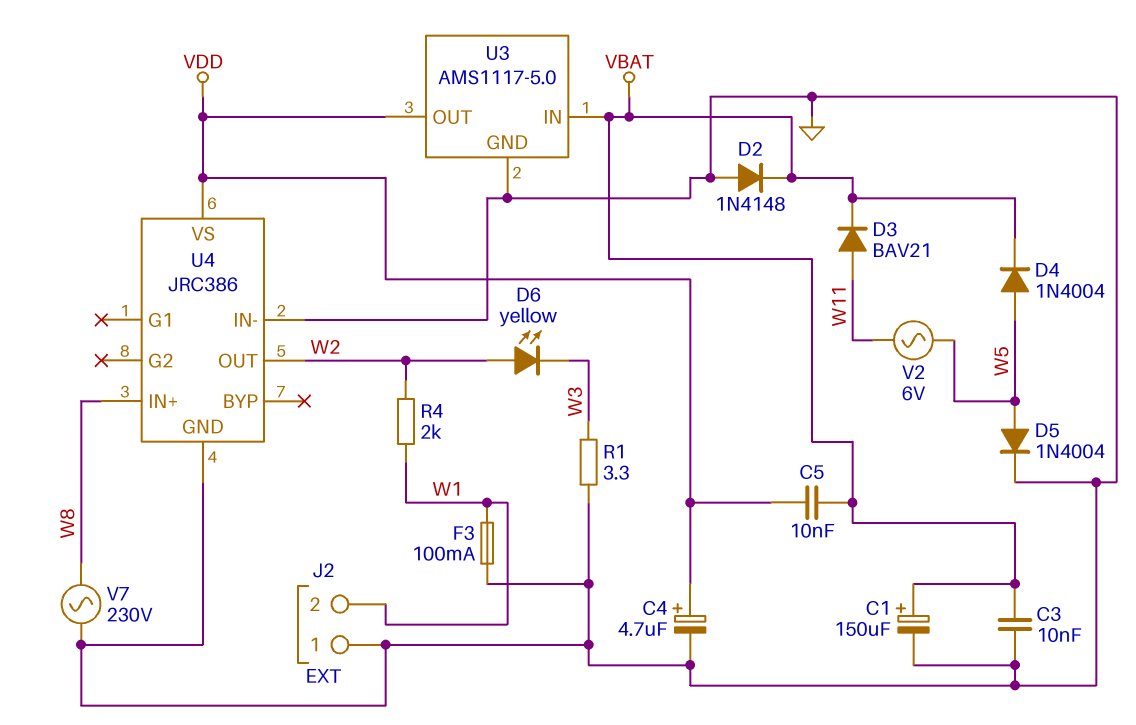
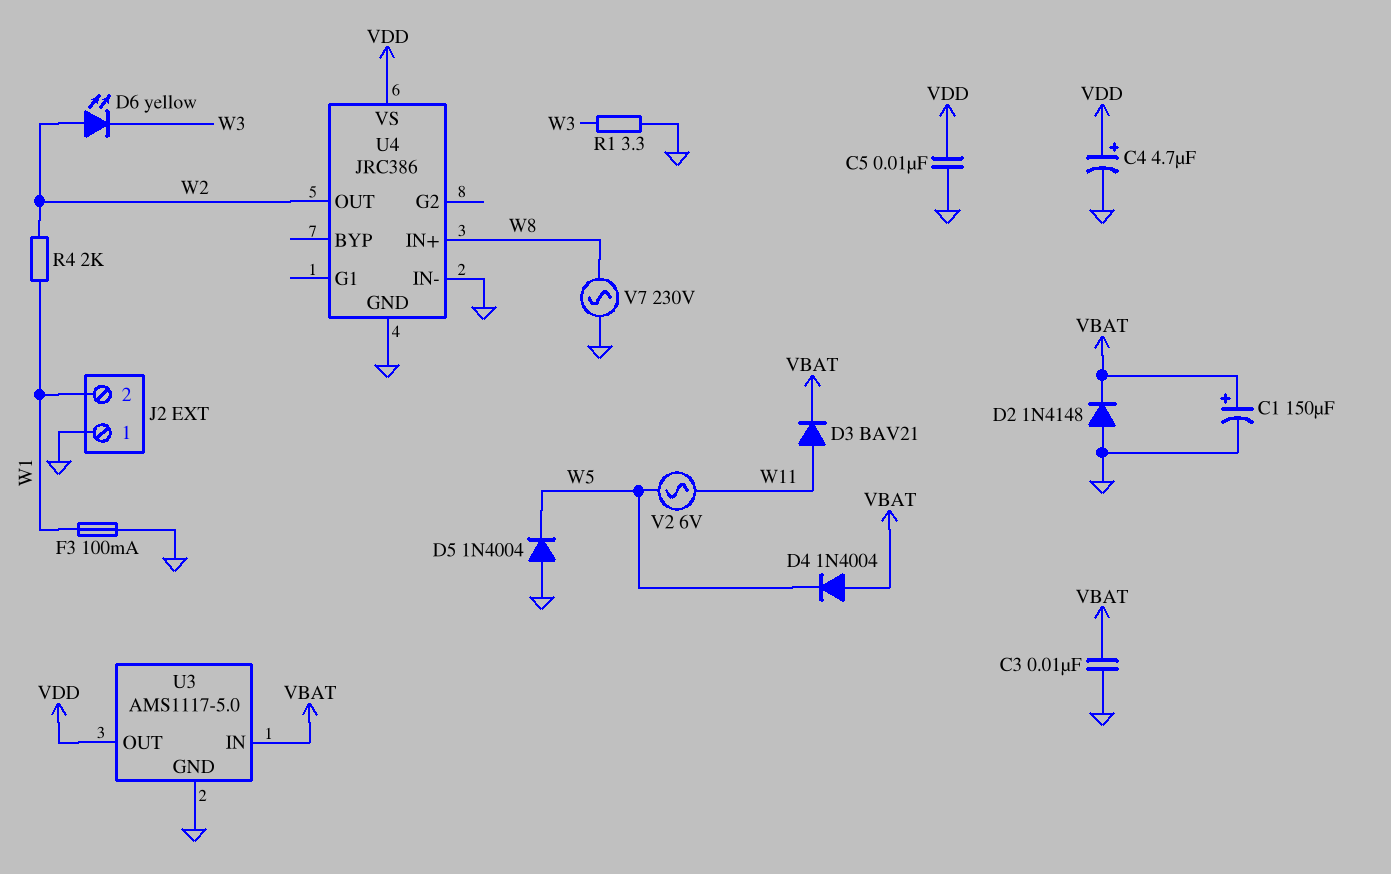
C5: 10nF (VBAT, VDD) -> 10nF (GND, VDD)
D4: diode 1N4004 (A W5, K VBAT) -> diode 1N4004 (A VBAT, K W5)
D5: diode 1N4004 (A W5, K GND) -> diode 1N4004 (A GND, K W5)

